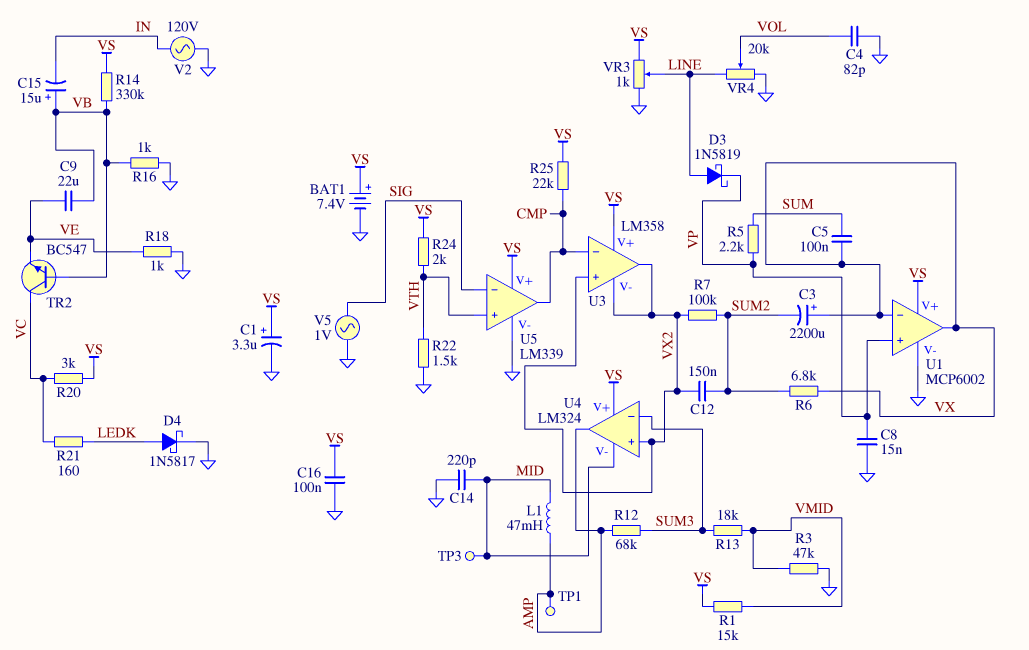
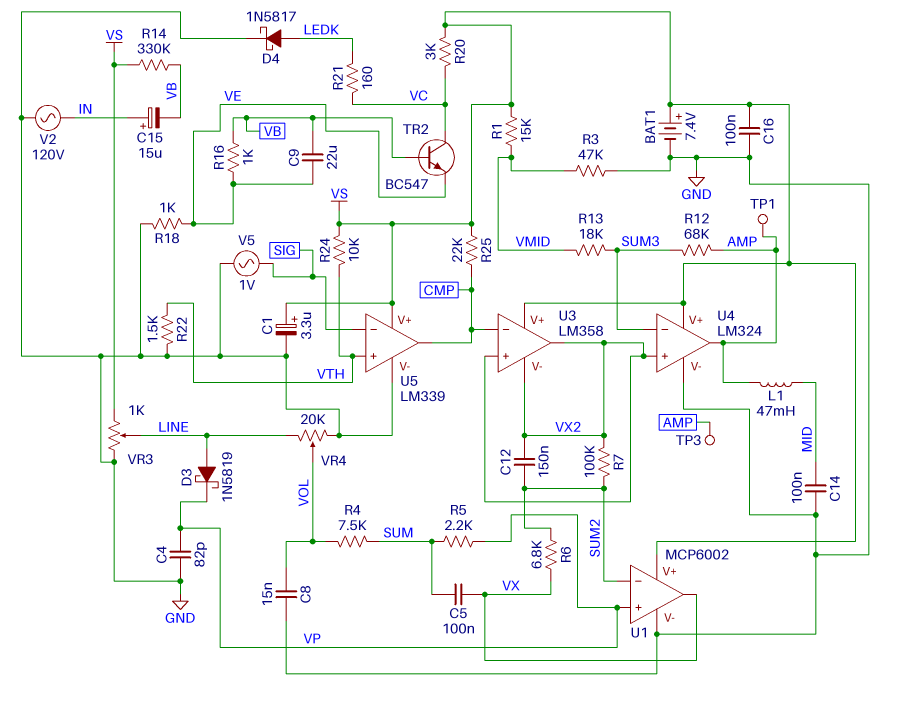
C3: 2200uF (plus VX, minus SUM2) -> none
C4: 82pF (GND, VOL) -> 82pF (GND, VP)
C8: 15nF (GND, VP) -> 15nF (GND, VOL)
C14: 220pF (GND, MID) -> 100nF (GND, MID)
C15: 15uF (plus VB, minus IN) -> 15uF (plus IN, minus VB)
R4: none -> 7.5k (SUM, VOL)
R16: 1k (GND, VB) -> 1k (VB, VE)
R24: 2k (VS, VTH) -> 10k (VS, VTH)
TP3: test point (MID) -> test point (AMP)
U1 pin in-: VX -> SUM2
U4 pin V-: MID -> GND

